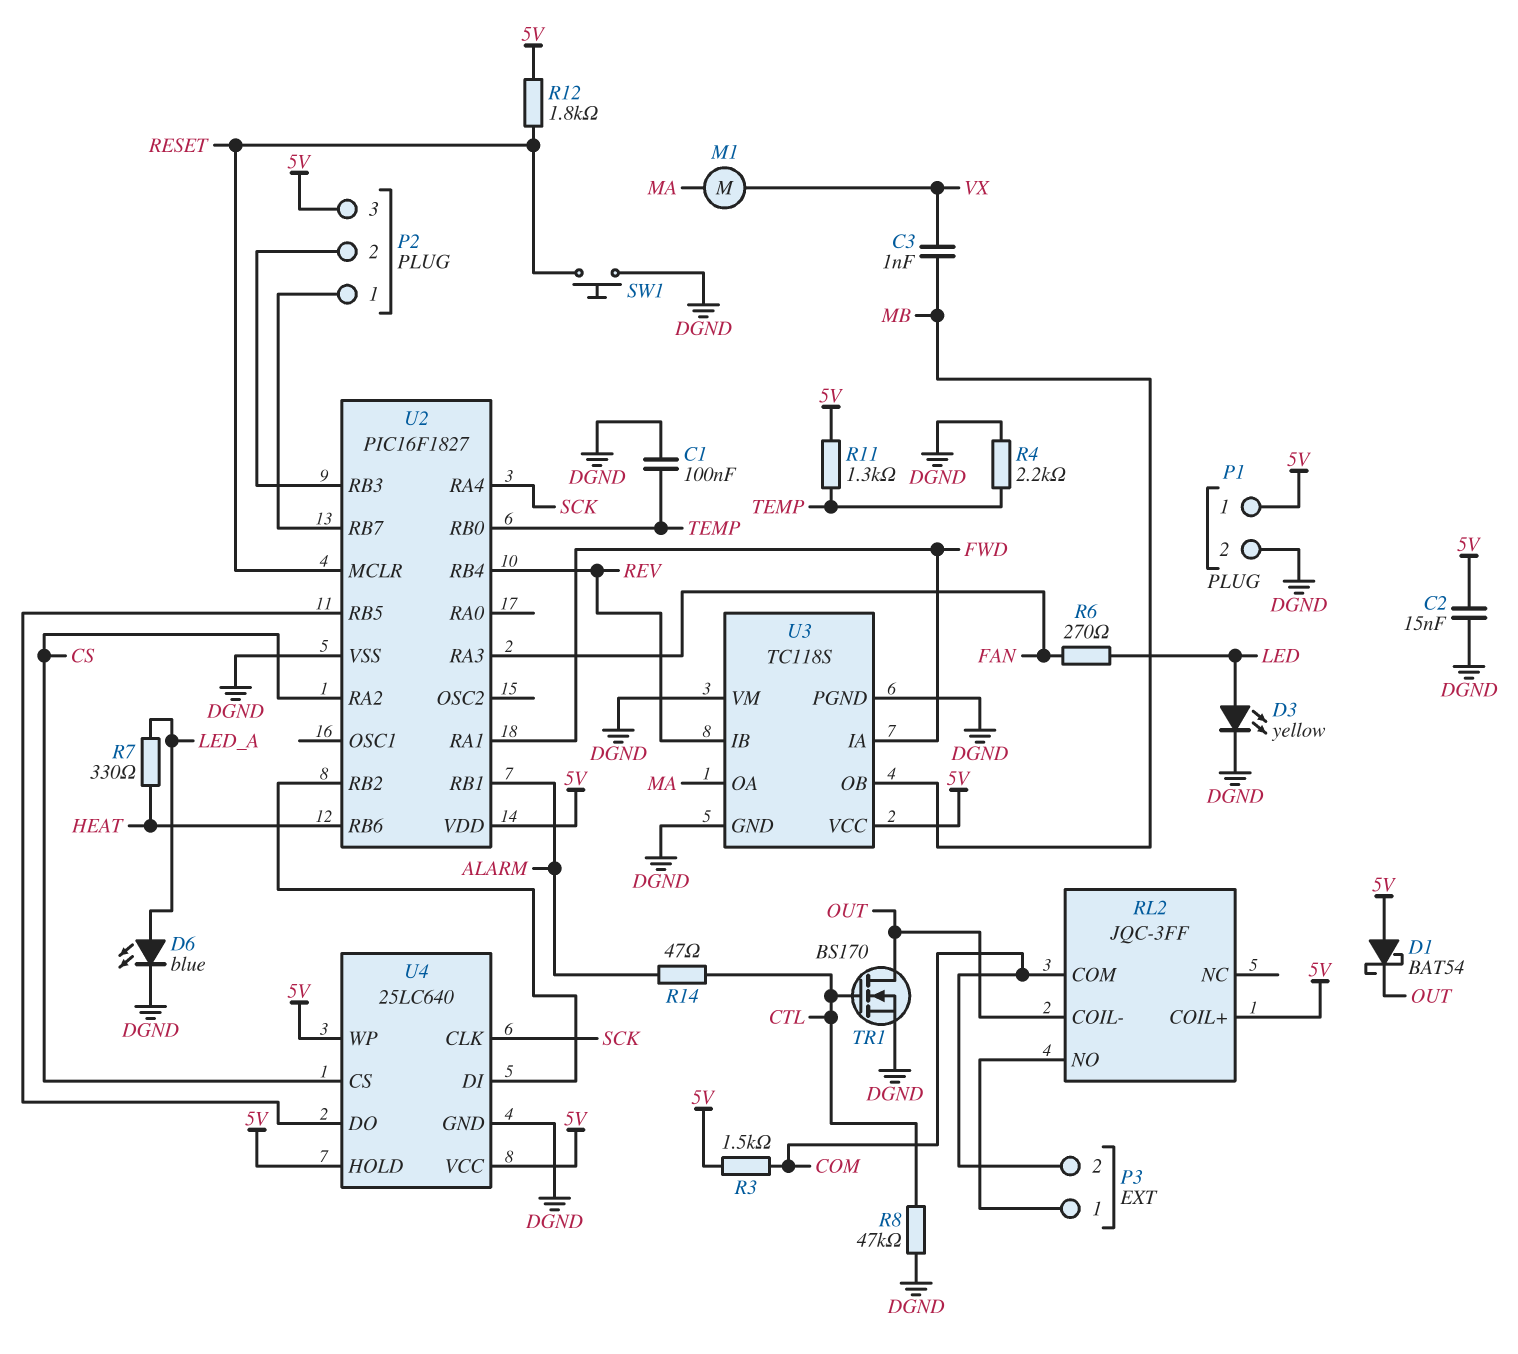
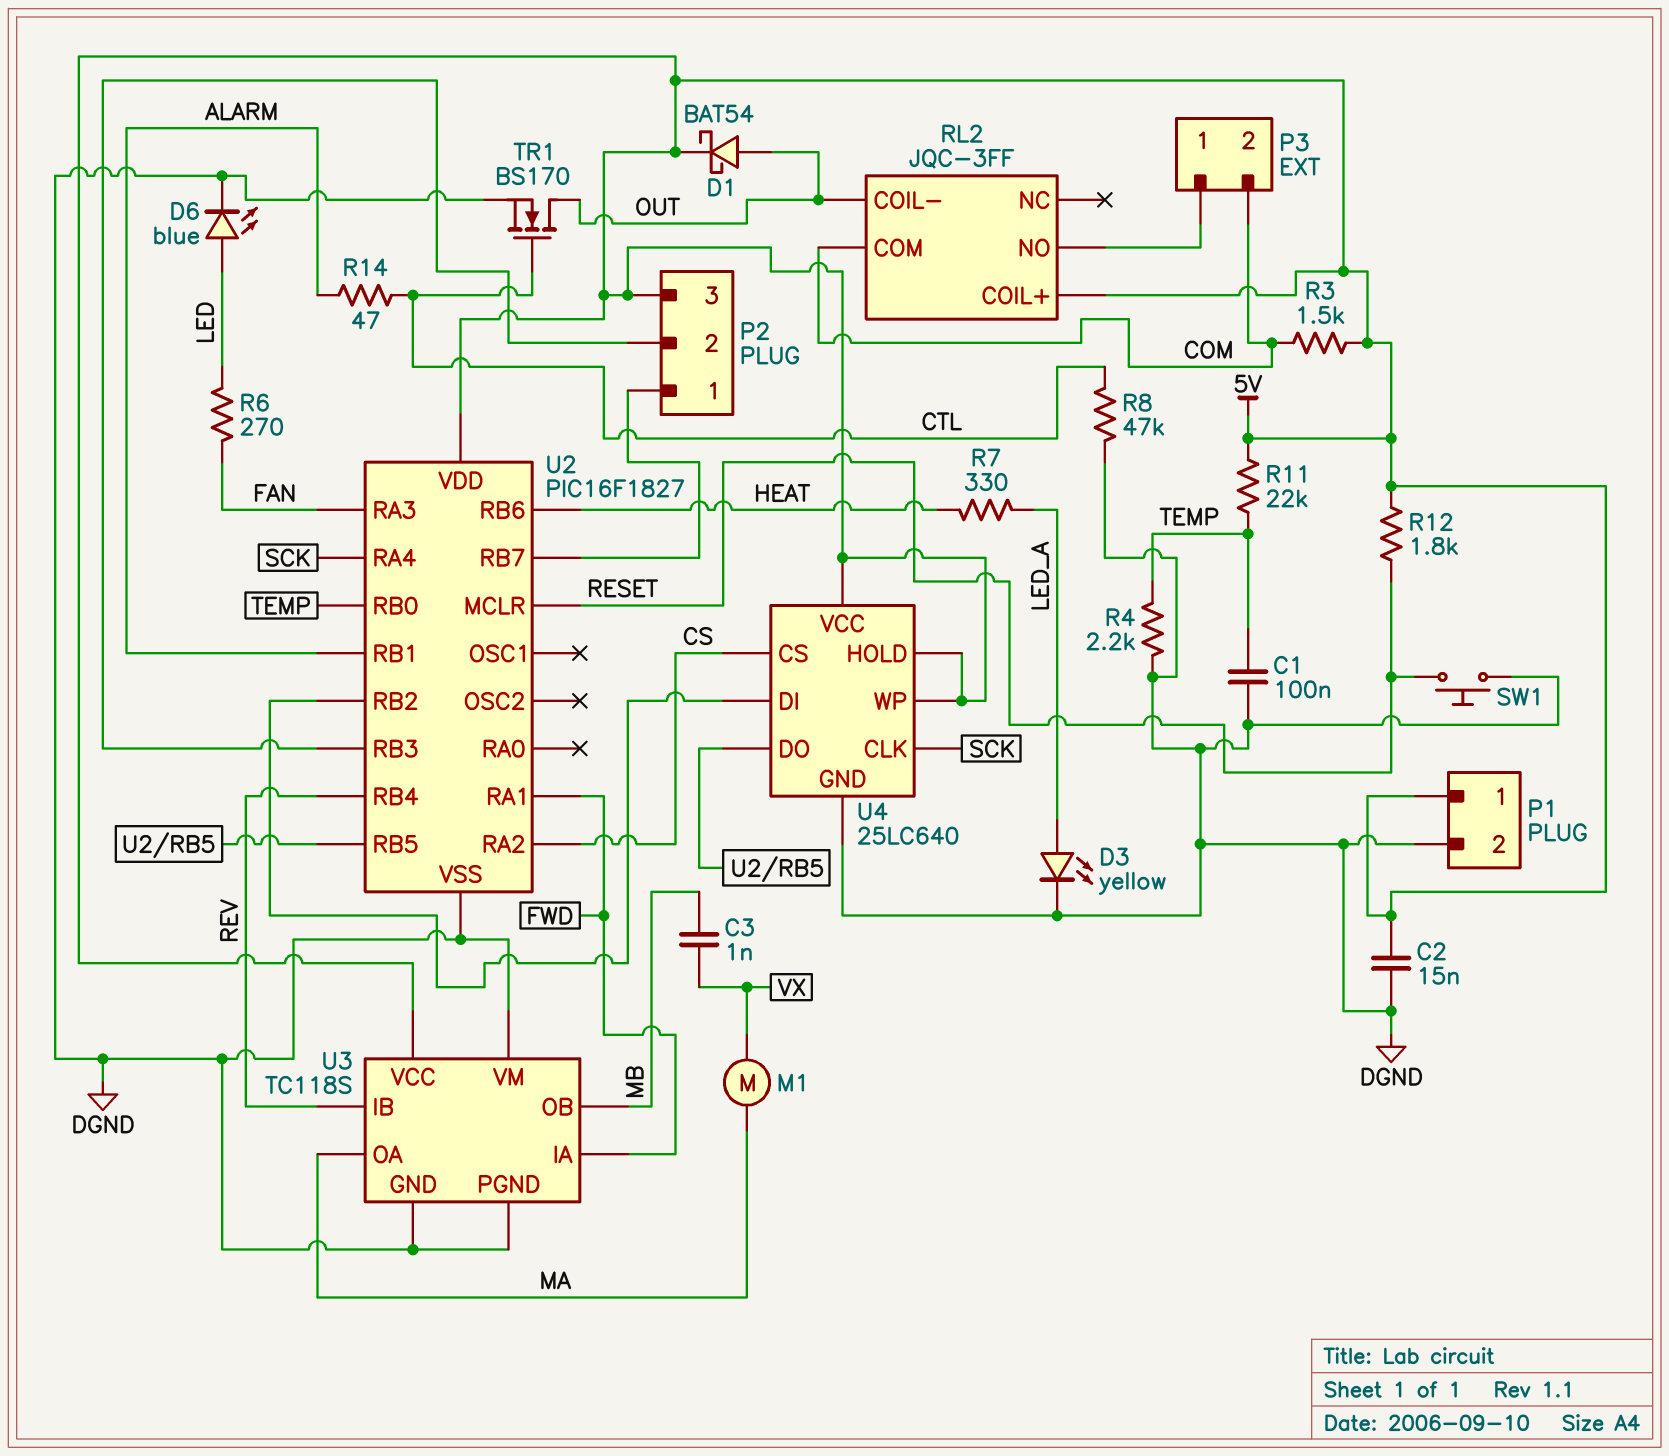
D1: schottky BAT54 (A 5V, K OUT) -> schottky BAT54 (A OUT, K 5V)
D3: LED yellow (A LED, K DGND) -> LED yellow (A LED_A, K DGND)
D6: LED blue (A LED_A, K DGND) -> LED blue (A LED, K DGND)
R11: 1.3k (5V, TEMP) -> 22k (5V, TEMP)

